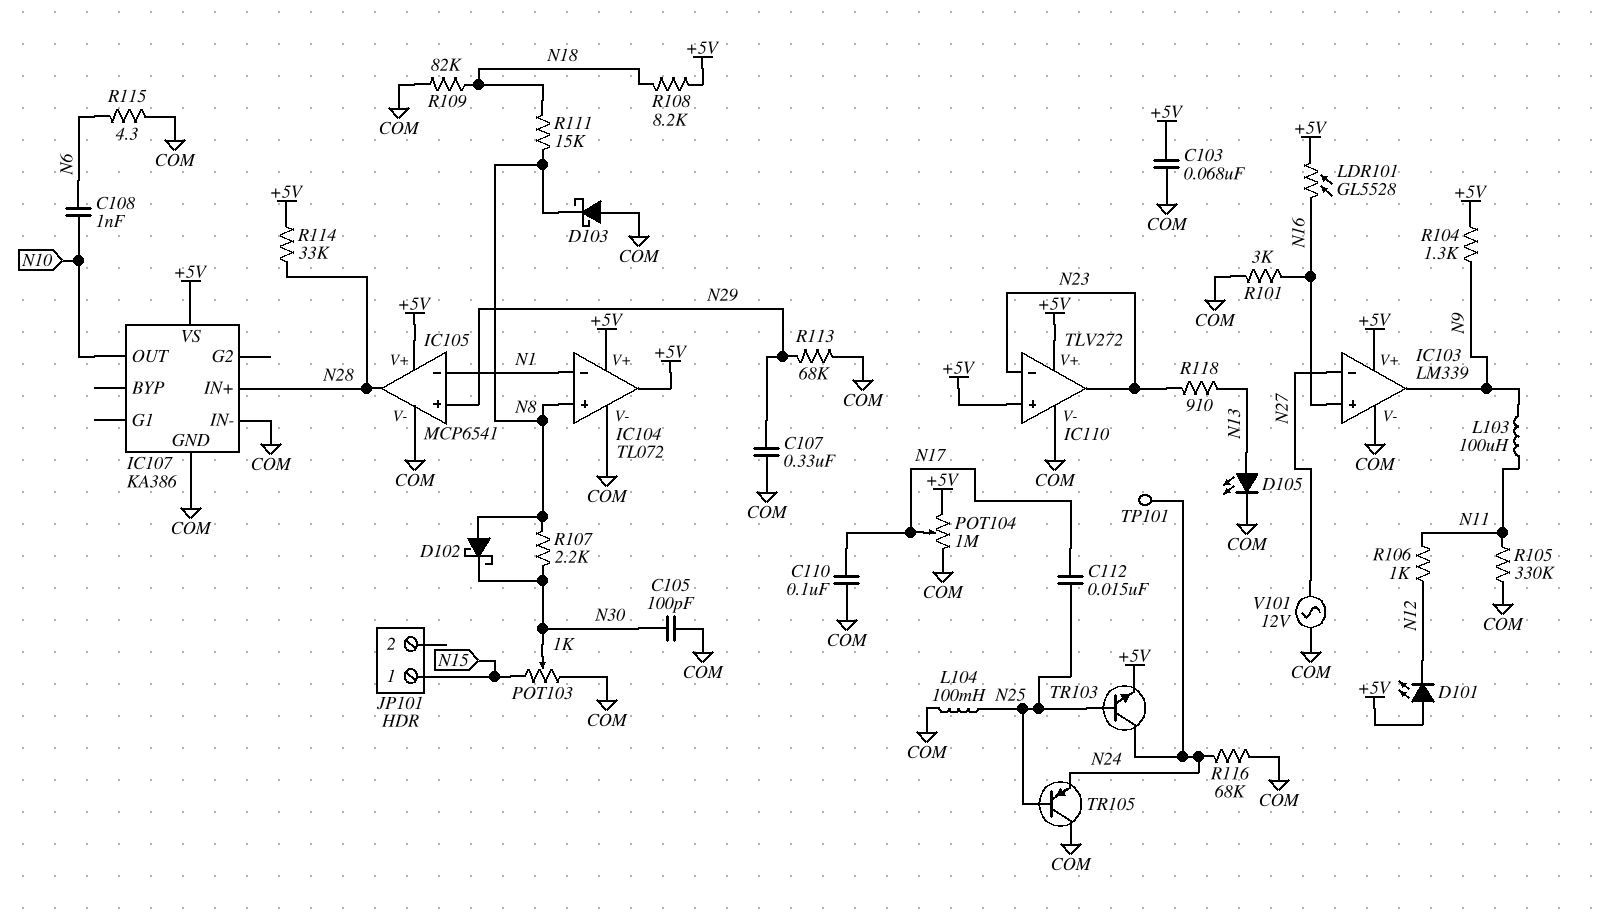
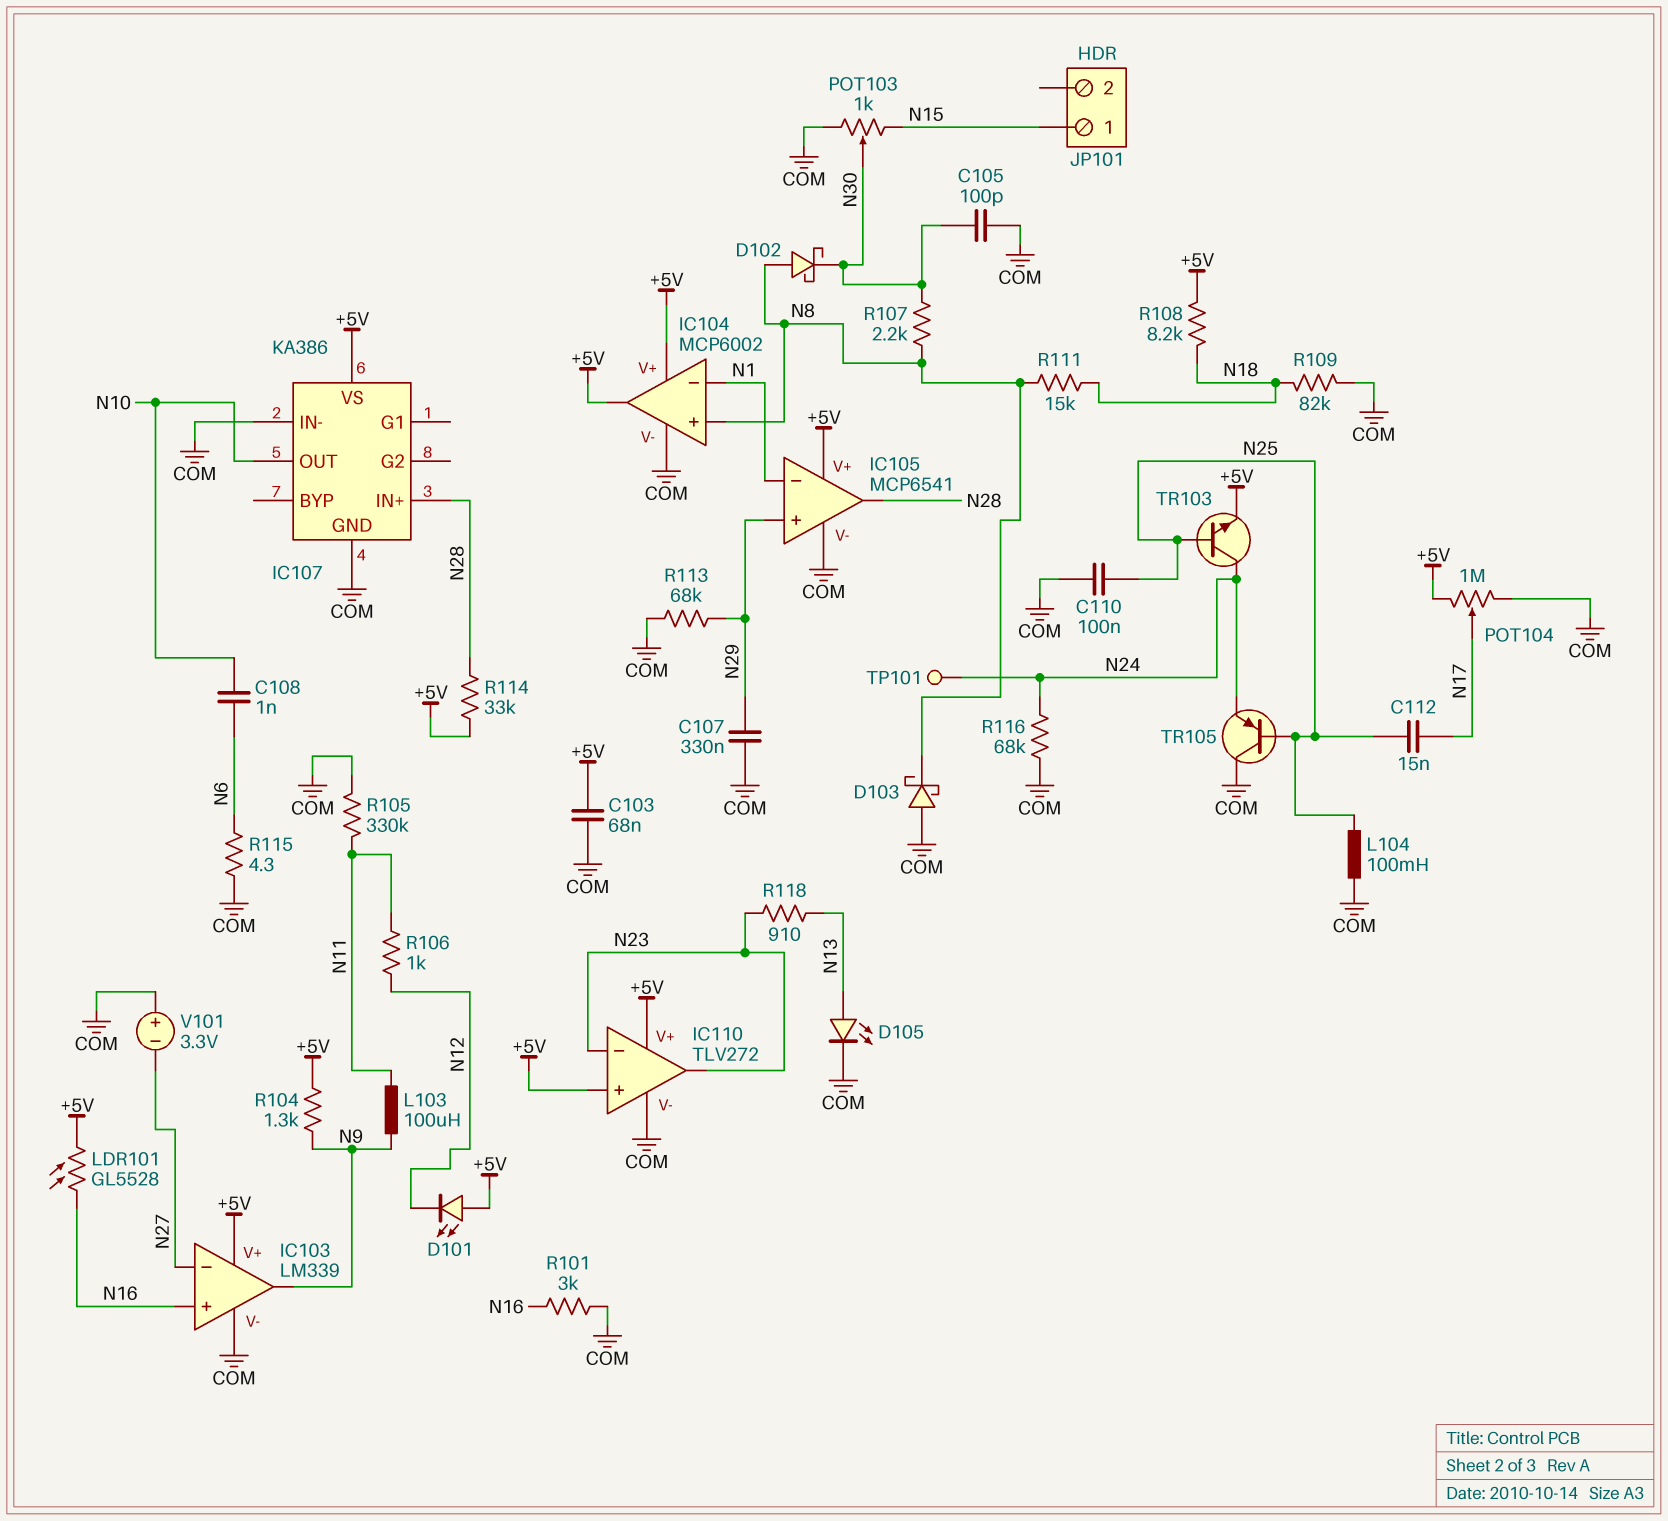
C110: 100nF (COM, N17) -> 100nF (COM, N25)
IC104: TL072 -> MCP6002
V101: AC 12V (COM, N27) -> 3.3V (plus COM, minus N27)

